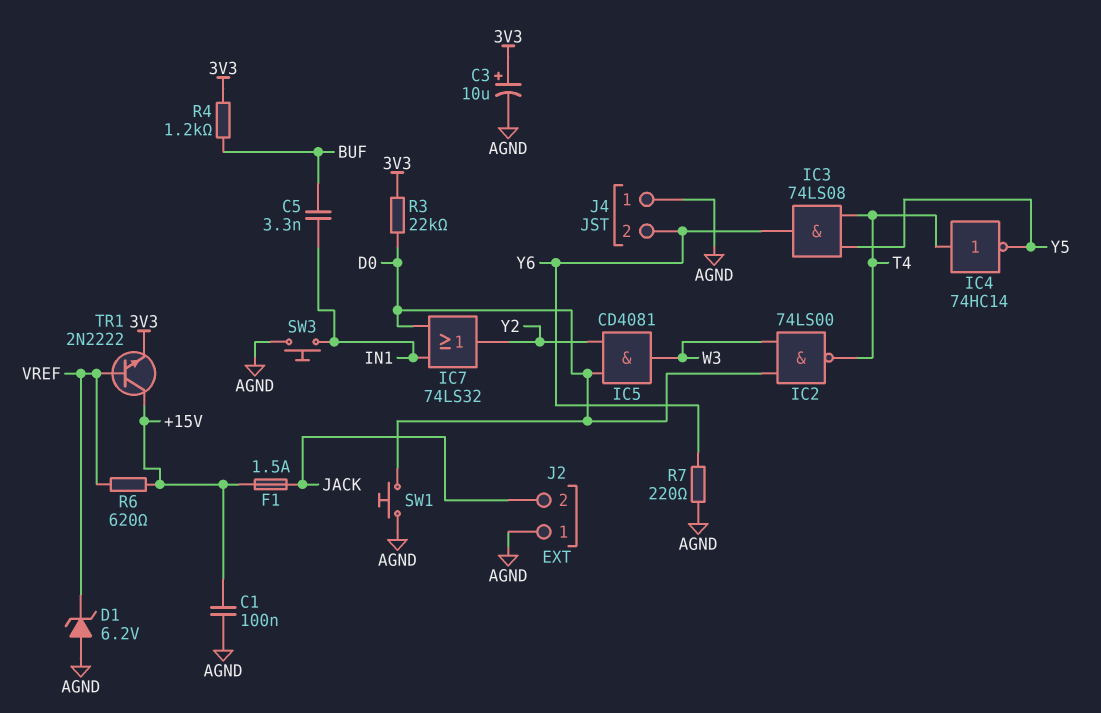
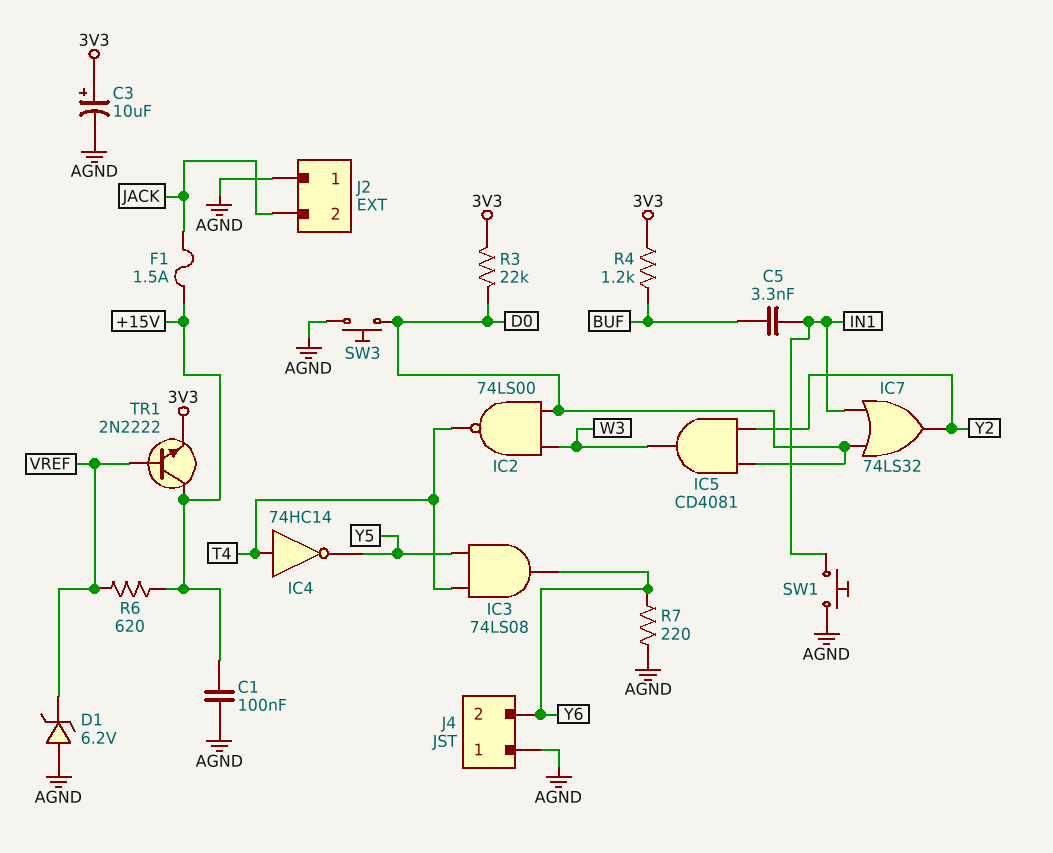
SW1: button (AGND, D0) -> button (AGND, IN1)
SW3: button (AGND, IN1) -> button (AGND, D0)

